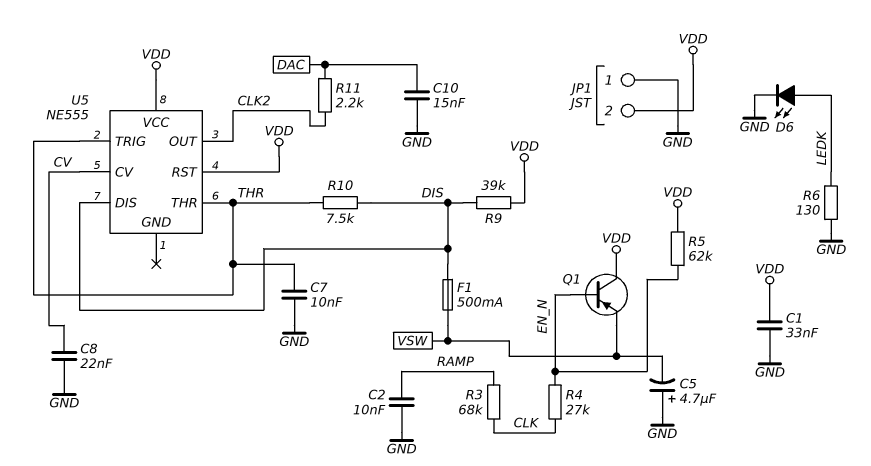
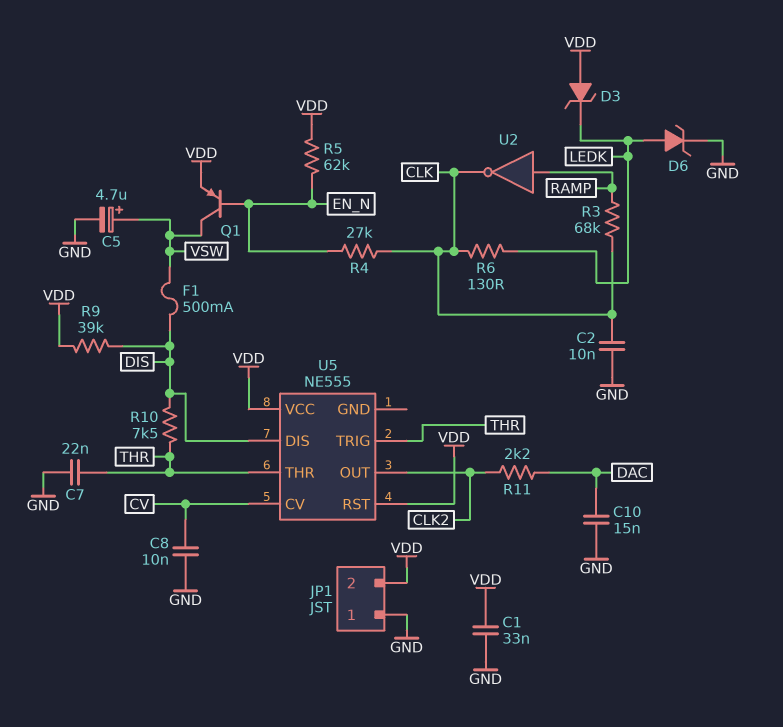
C2: 10nF (GND, RAMP) -> 10nF (CLK, GND)
C5: 4.7uF (plus GND, minus VSW) -> 4.7uF (plus VSW, minus GND)
C7: 10nF (GND, THR) -> 22nF (GND, THR)
C8: 22nF (CV, GND) -> 10nF (CV, GND)
D3: none -> zener (A VDD, K LEDK)
D6: LED (A LEDK, K GND) -> zener (A LEDK, K GND)
Q1: PNP (B EN_N, C VDD, E VSW) -> PNP (B EN_N, C VSW, E VDD)
R6: 130 (GND, LEDK) -> 130 (CLK, LEDK)
U2: none -> NOT (in RAMP, out CLK)

